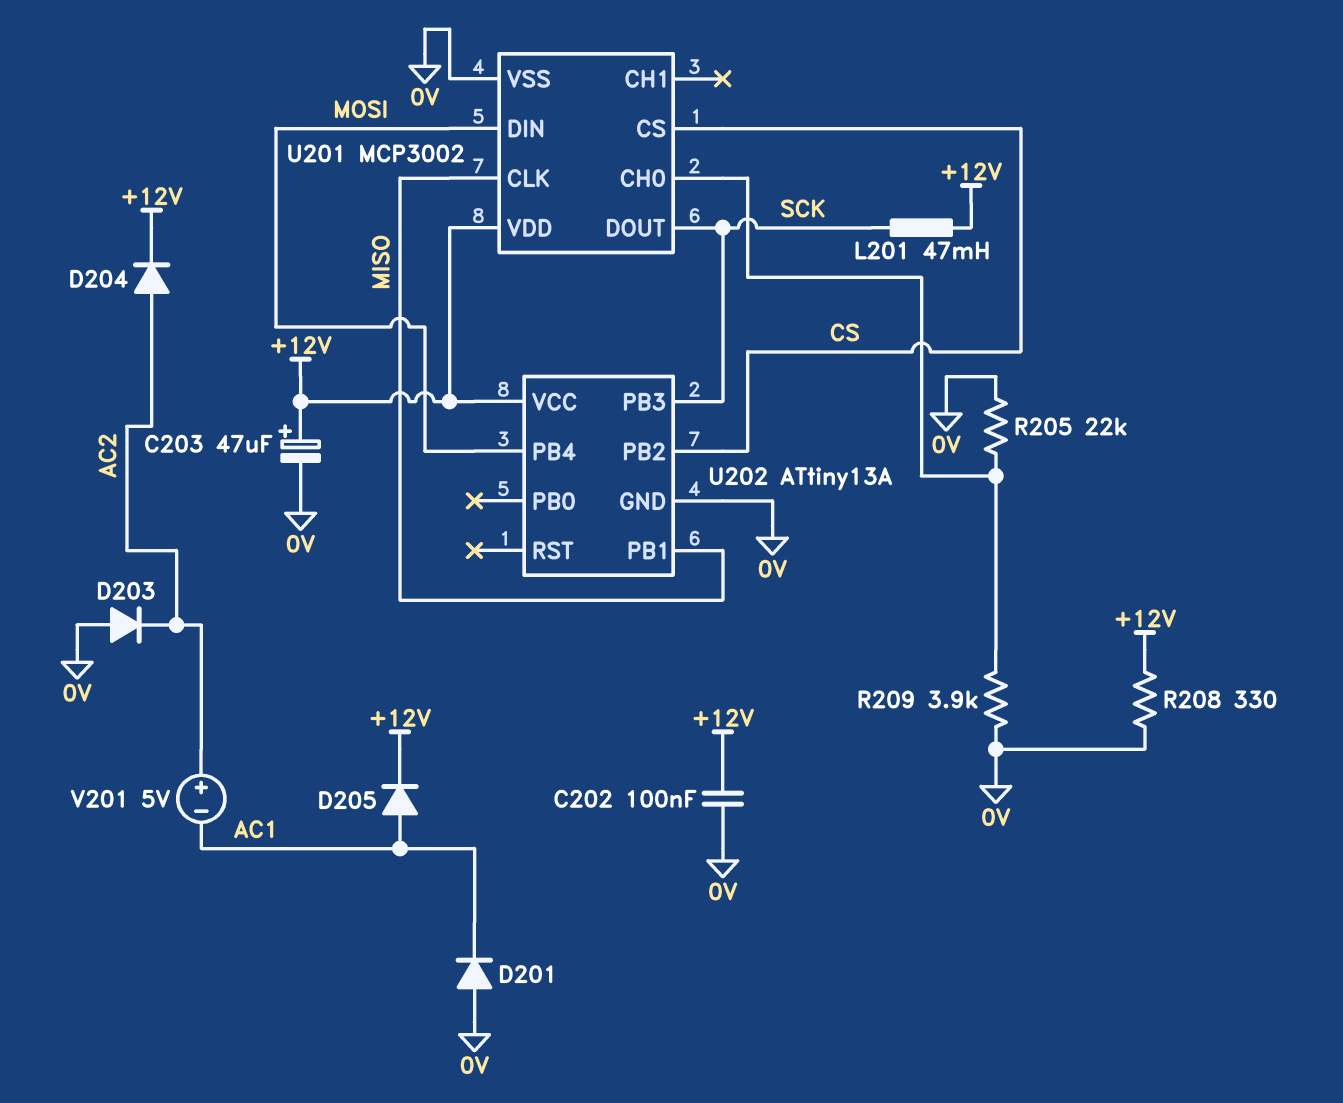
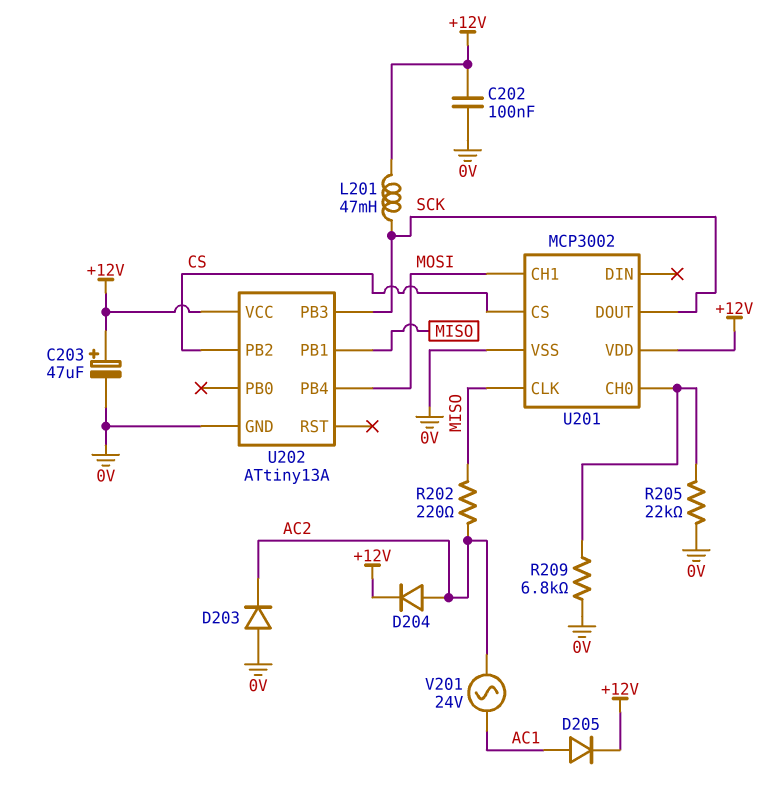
D201: diode (A 0V, K AC1) -> none
R202: none -> 220 (AC2, MISO)
R208: 330 (+12V, 0V) -> none
R209: 3.9k (0V, U201/CH0) -> 6.8k (0V, U201/CH0)
U201 pin CH1: none -> MOSI
U201 pin DIN: MOSI -> none
V201: 5V (plus AC2, minus AC1) -> AC 24V (AC1, AC2)

